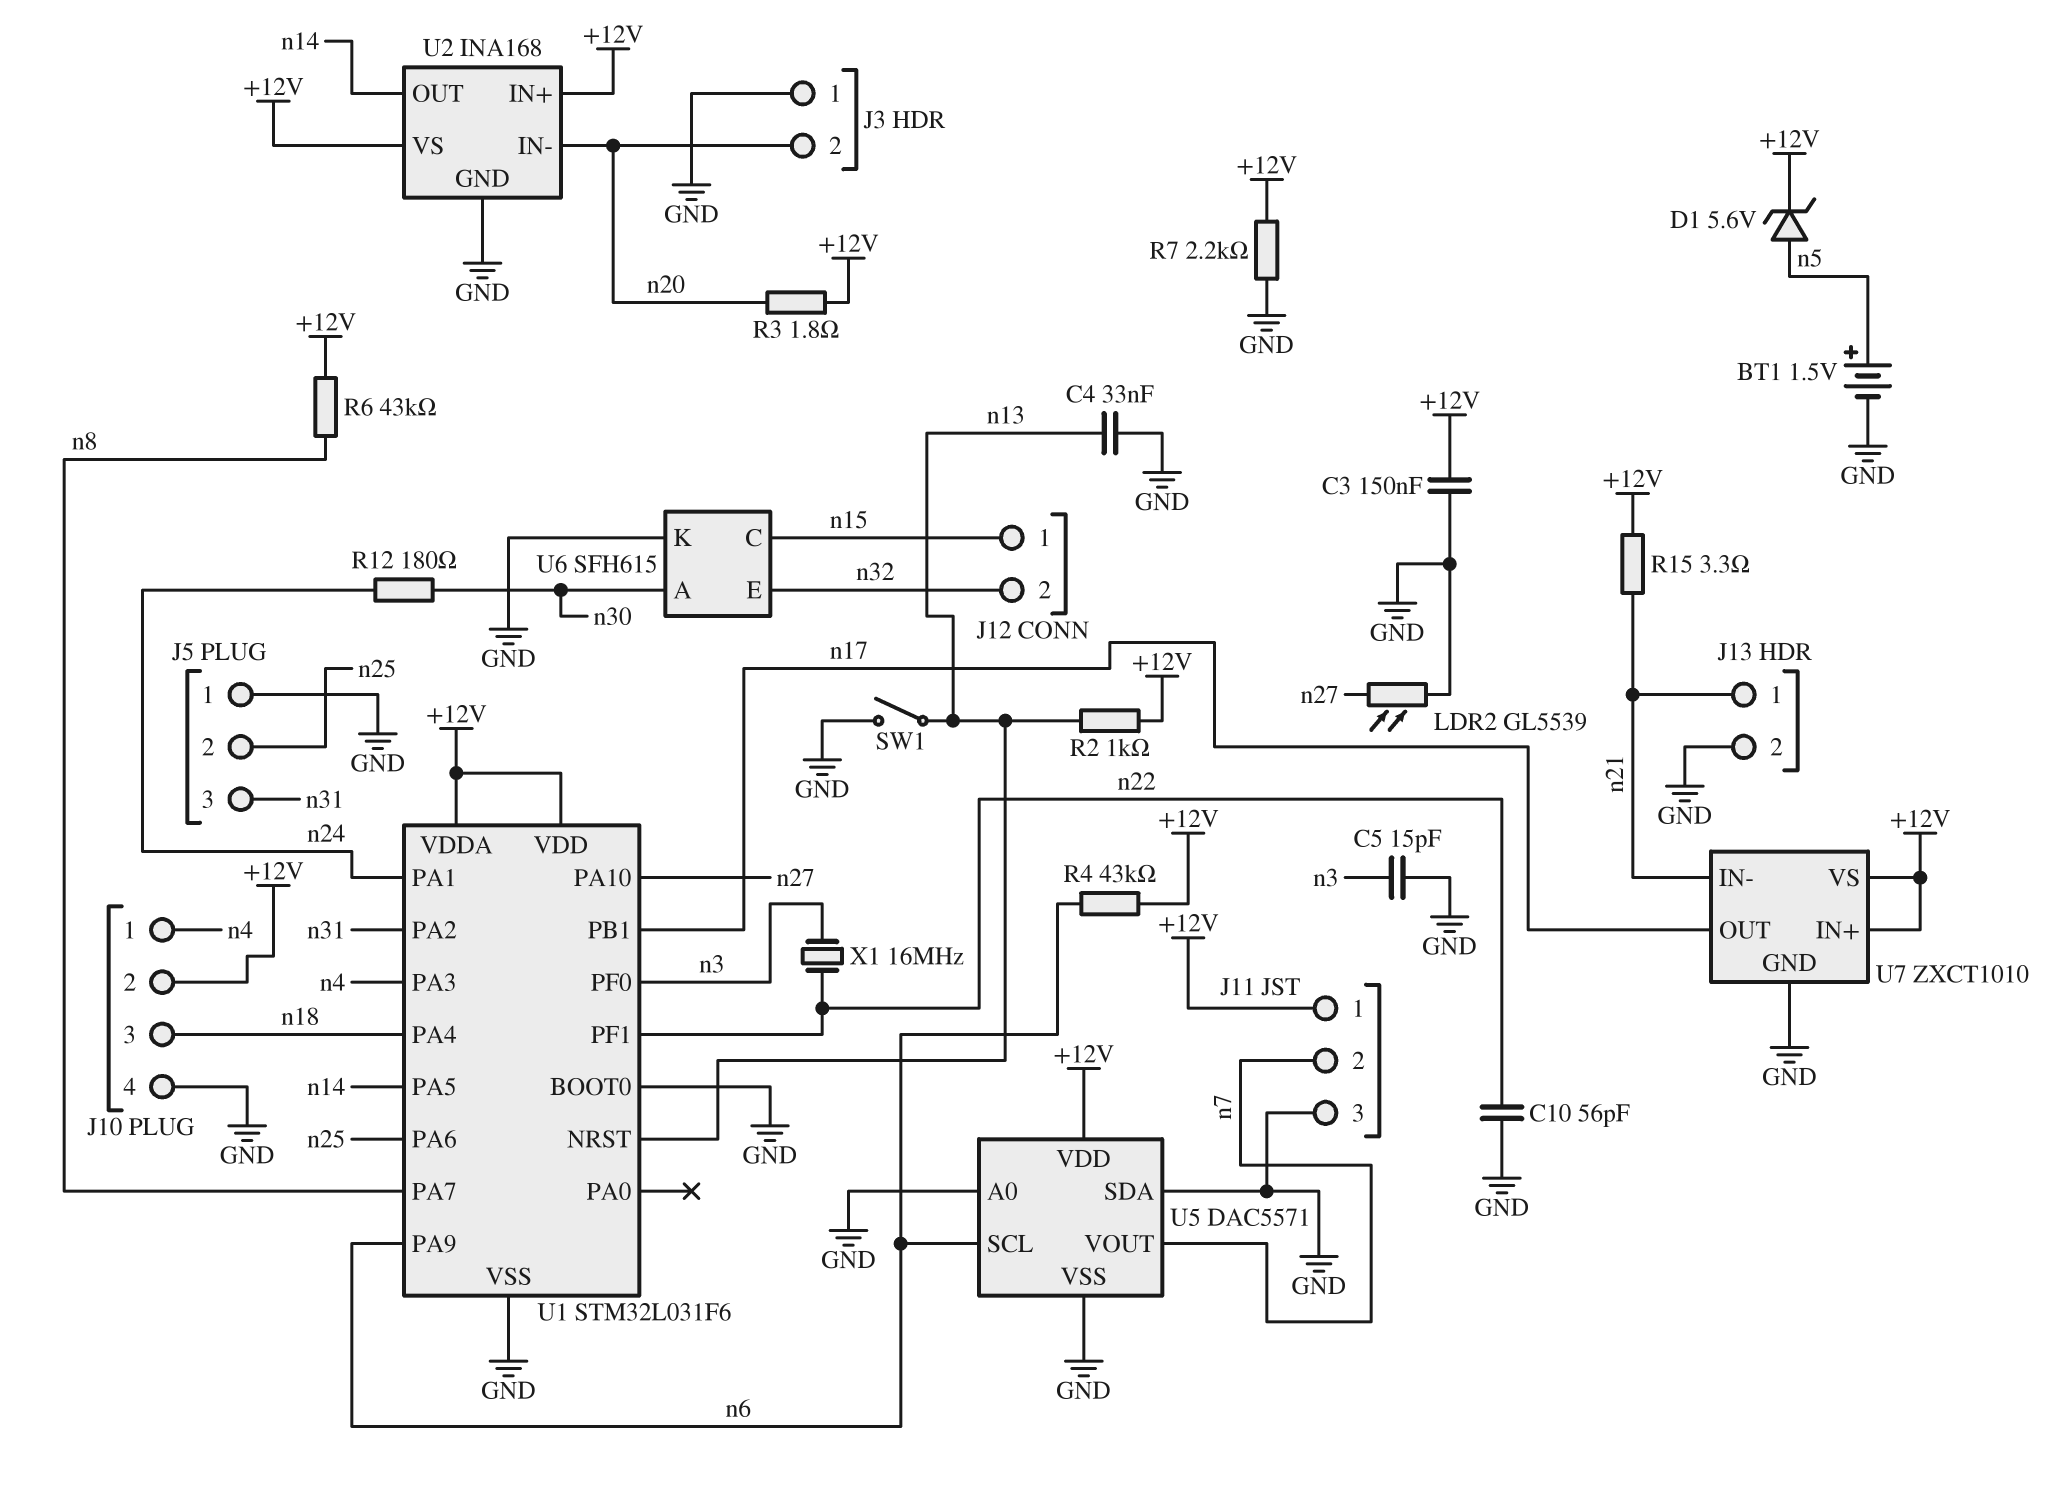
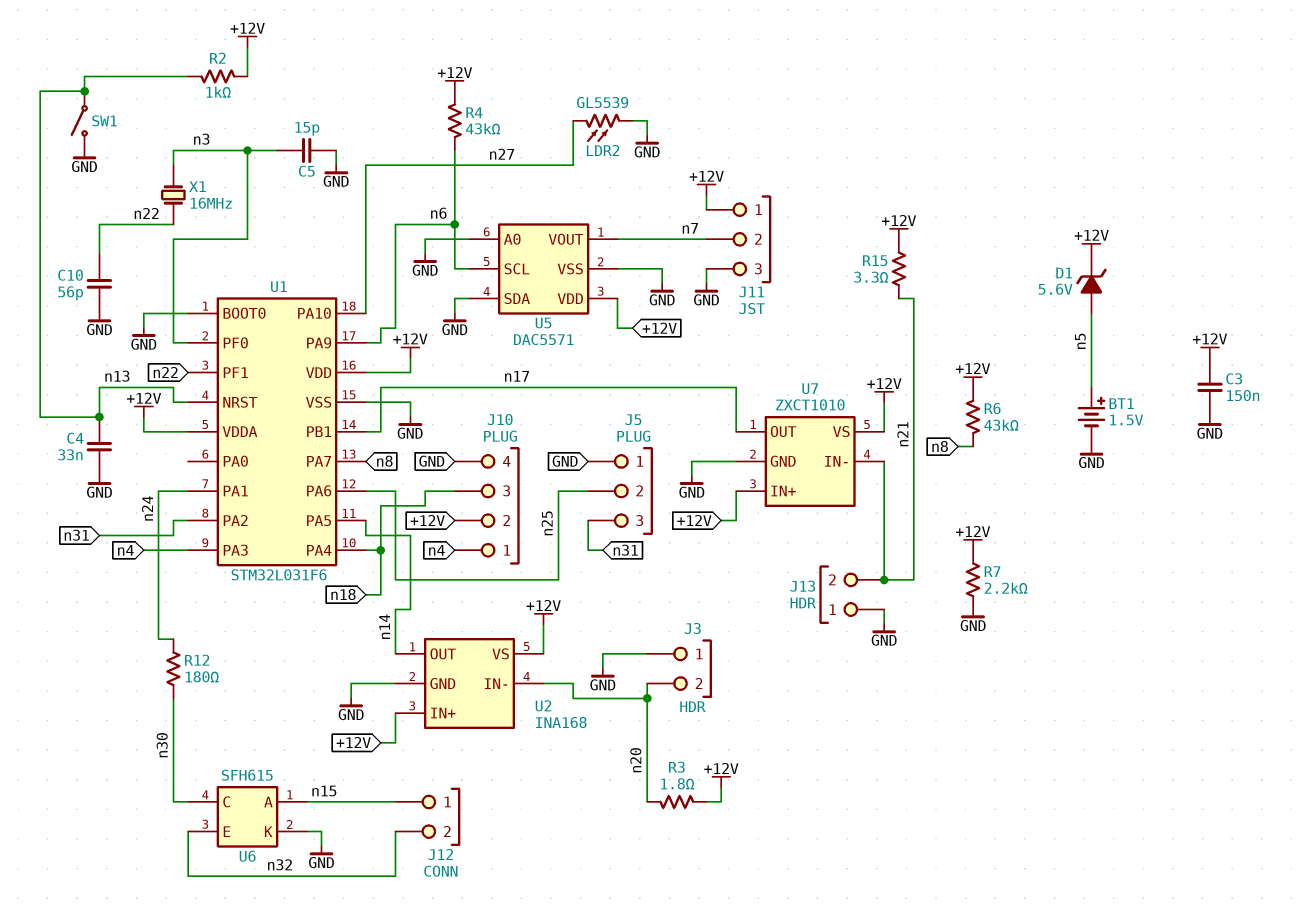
J13 pin 1: n21 -> GND
J13 pin 2: GND -> n21
U6 pin A: n30 -> n15
U6 pin C: n15 -> n30

